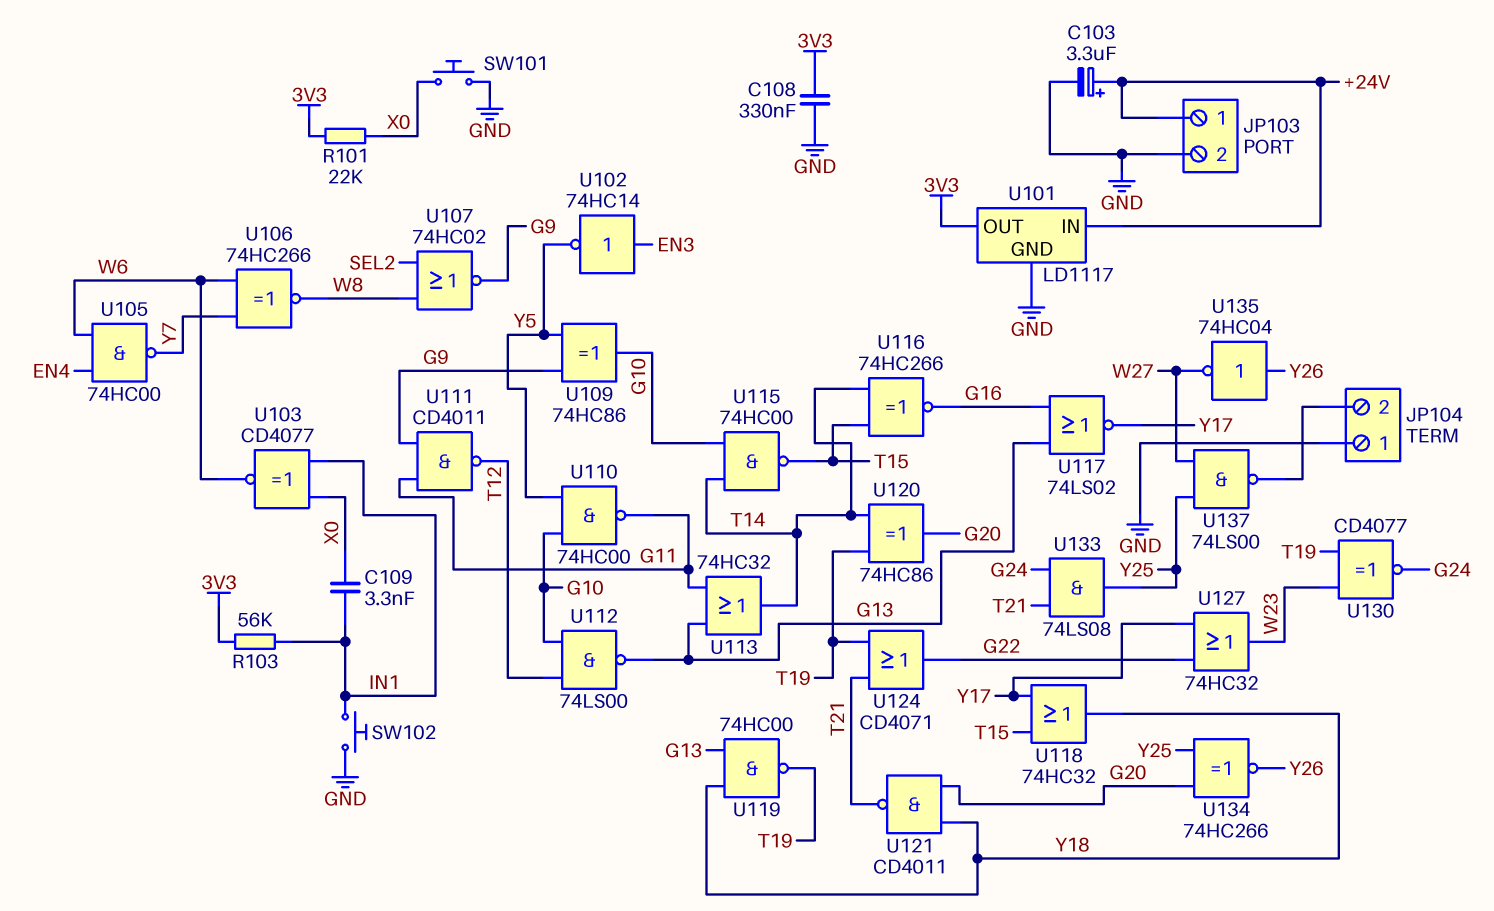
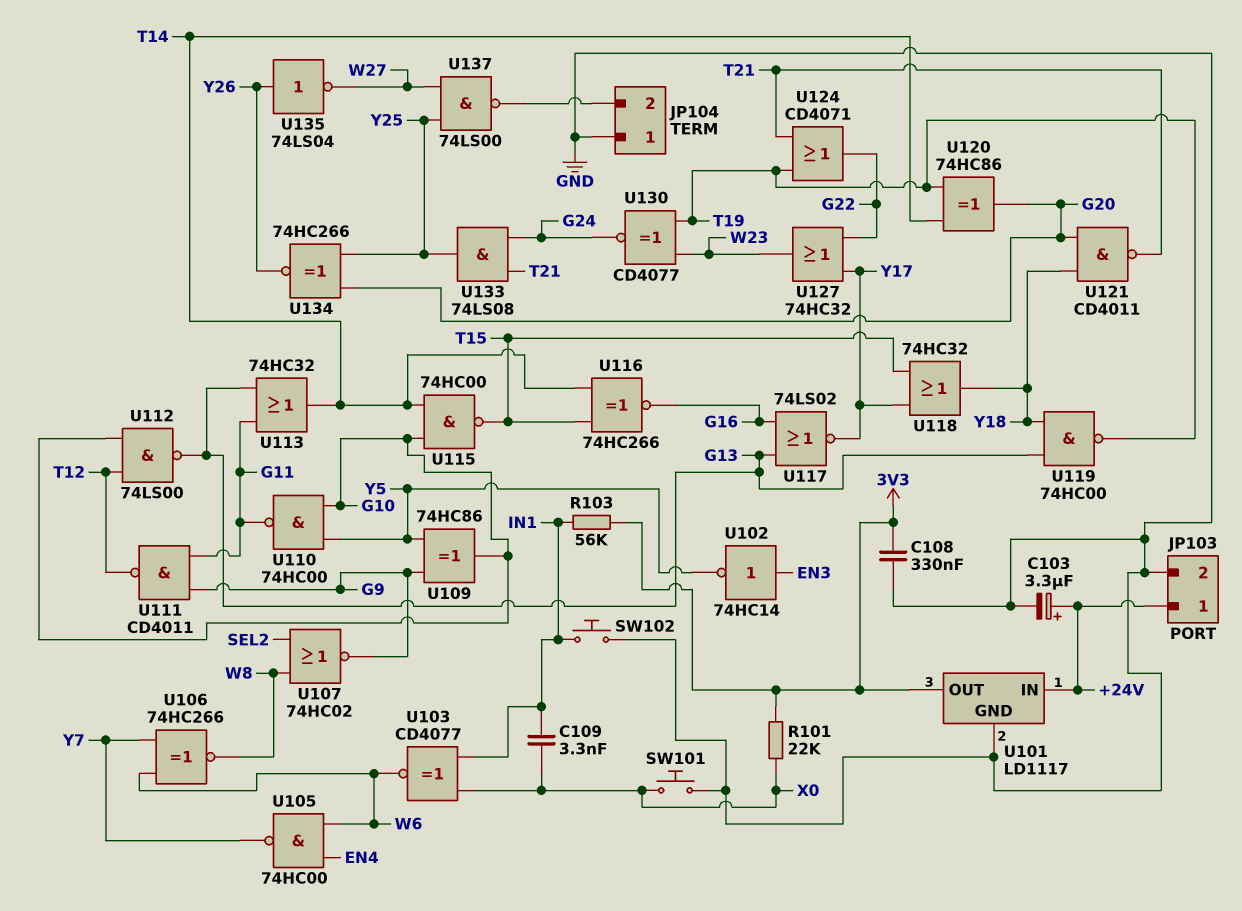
U135: NOT 74HC04 (in Y26, out W27) -> NOT 74LS04 (in Y26, out W27)

